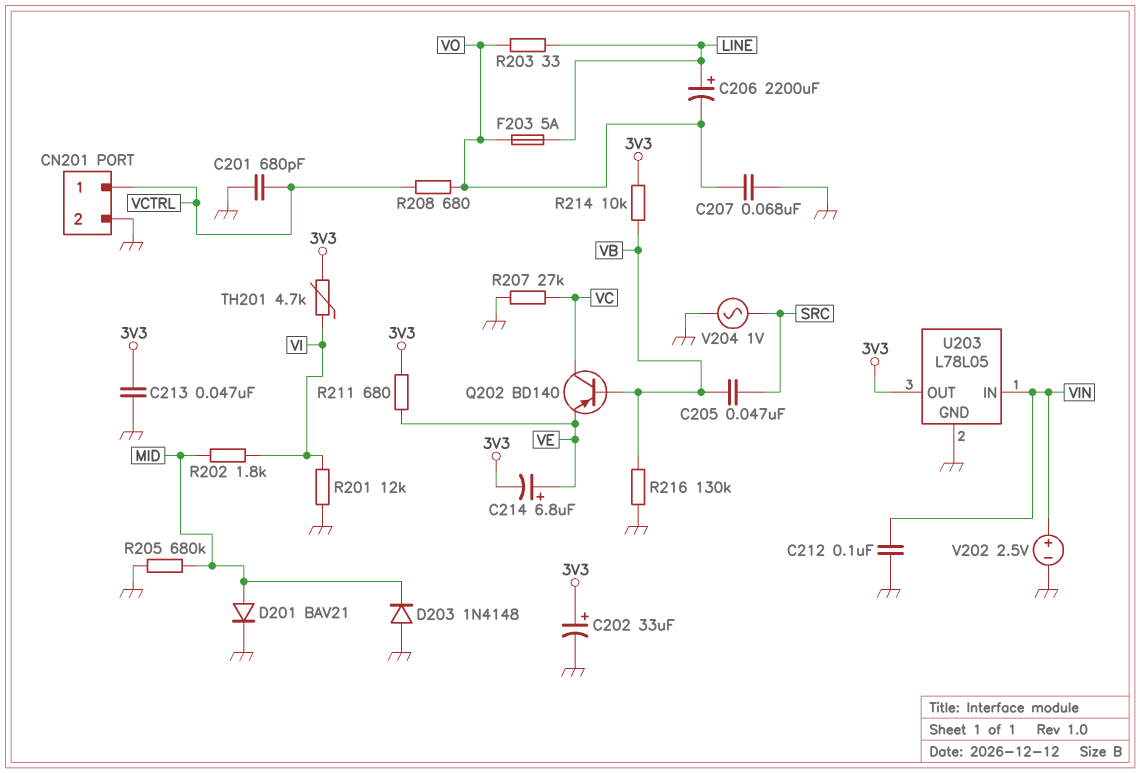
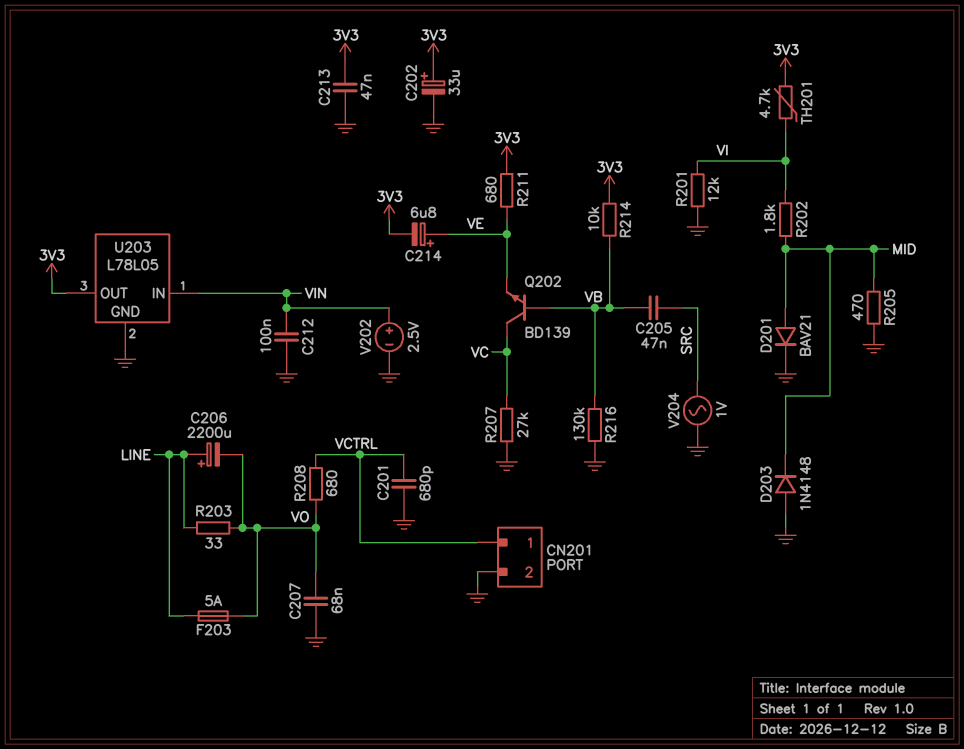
Q202: PNP BD140 (B VB, C VC, E VE) -> NPN BD139 (B VB, C VC, E VE)
R205: 680k (GND, MID) -> 470 (GND, MID)

